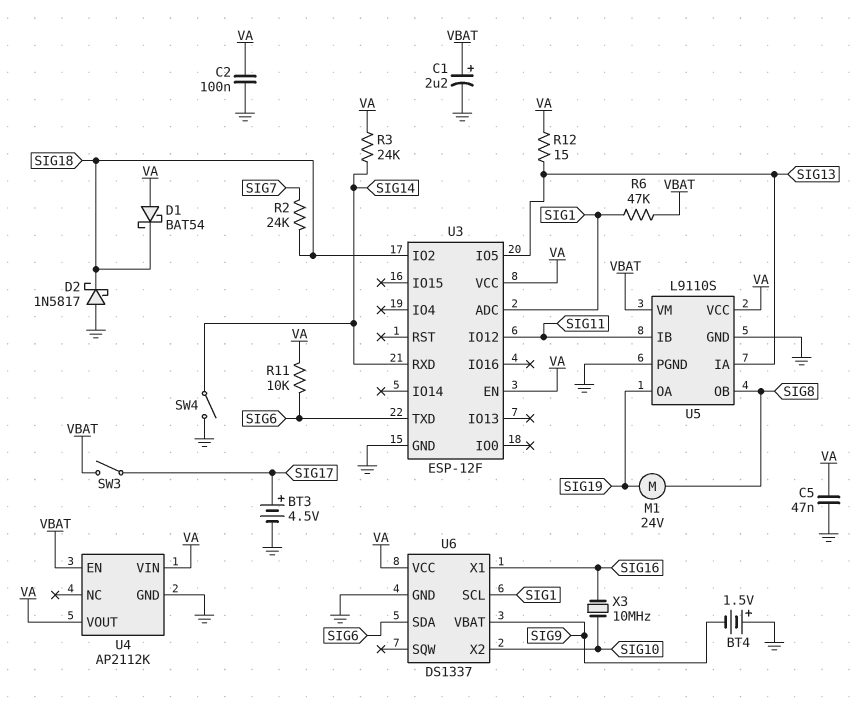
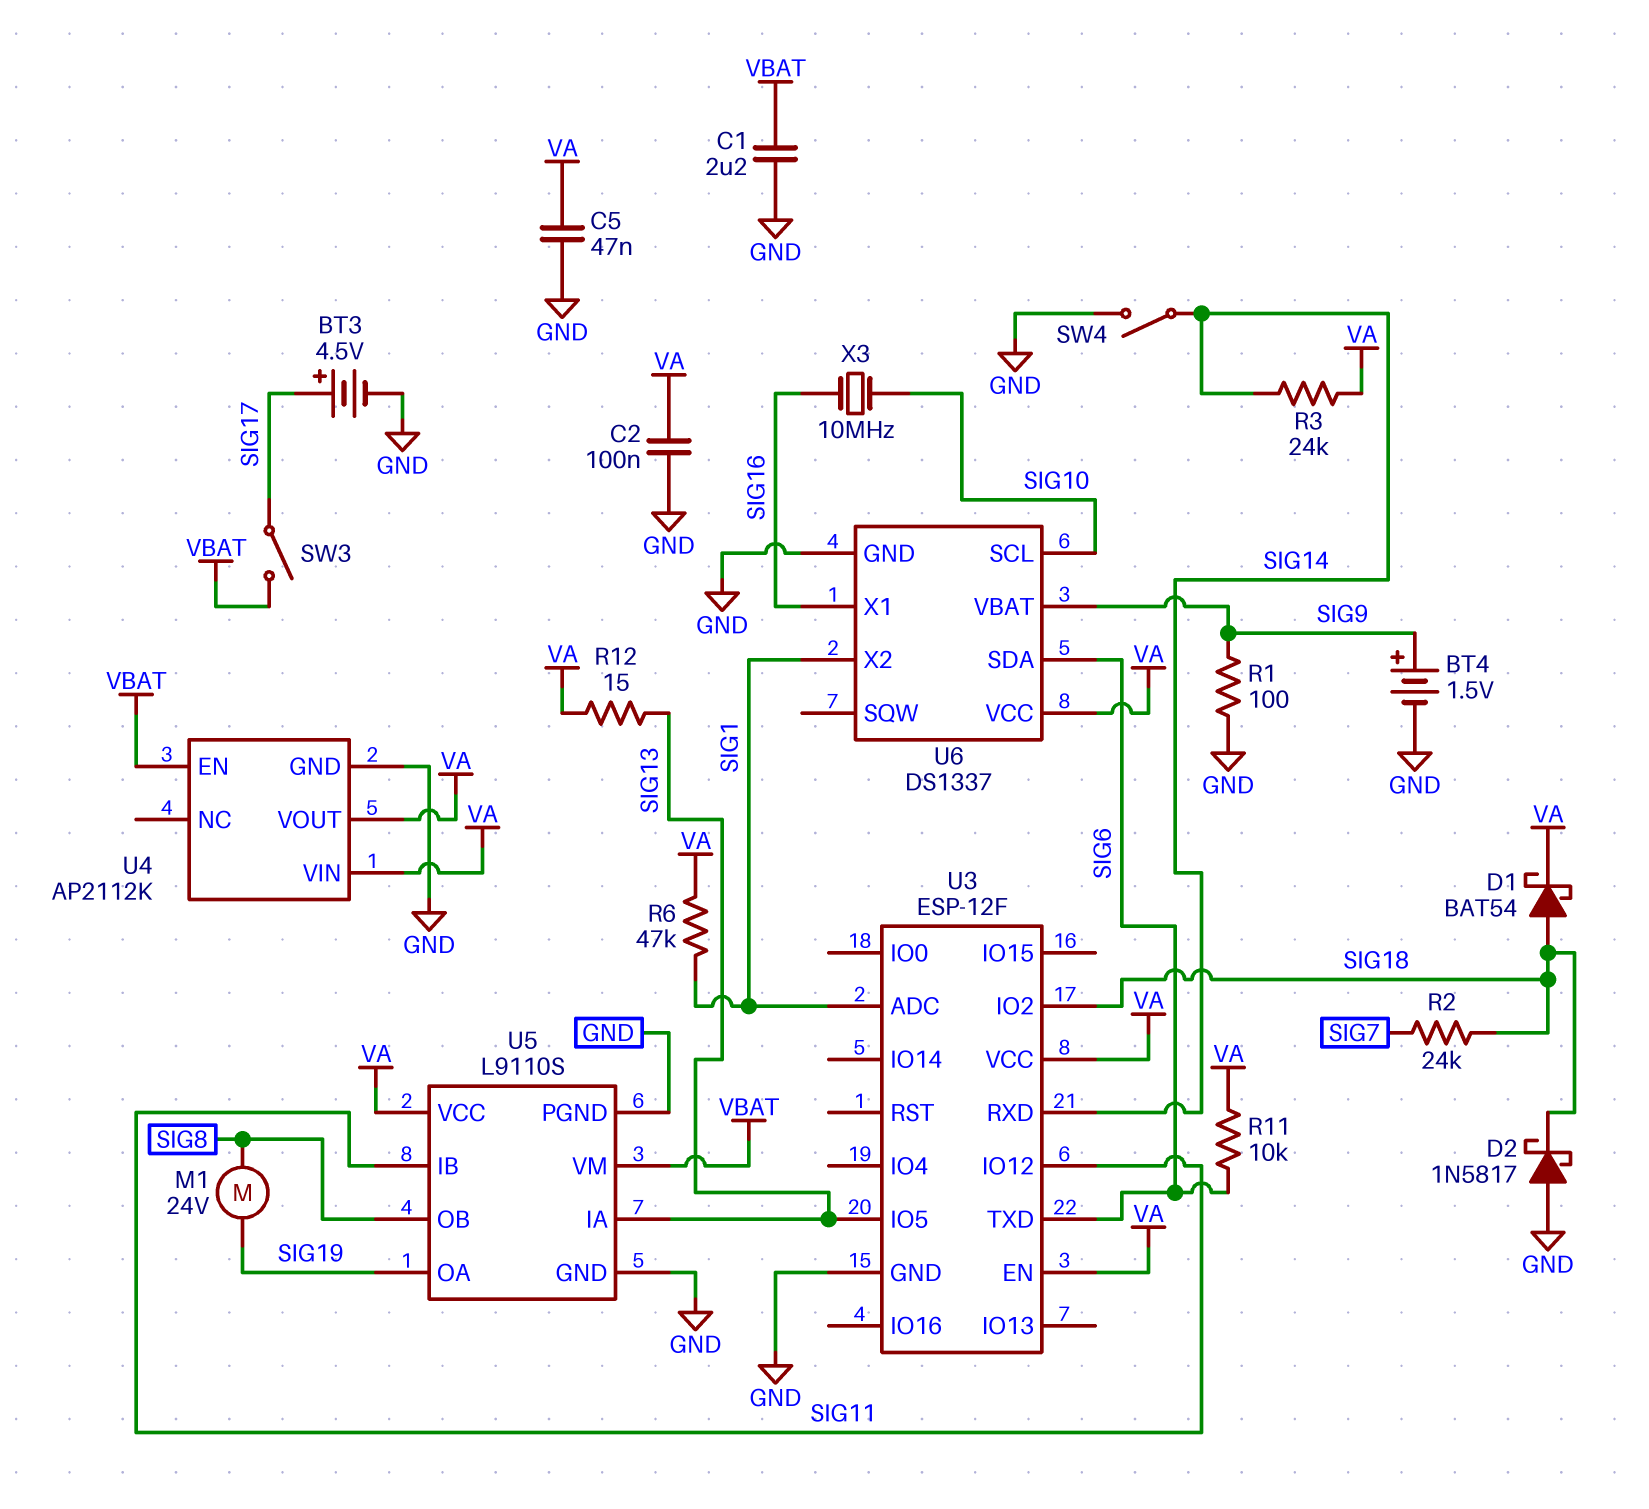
BT4: 1.5V (plus GND, minus SIG9) -> 1.5V (plus SIG9, minus GND)
C1: 2.2uF (plus VBAT, minus GND) -> 2.2uF (GND, VBAT)
D1: schottky BAT54 (A VA, K SIG18) -> schottky BAT54 (A SIG18, K VA)
R1: none -> 100 (GND, SIG9)
R6: 47k (SIG1, VBAT) -> 47k (SIG1, VA)
U6 pin SCL: SIG1 -> SIG10
U6 pin X2: SIG10 -> SIG1

